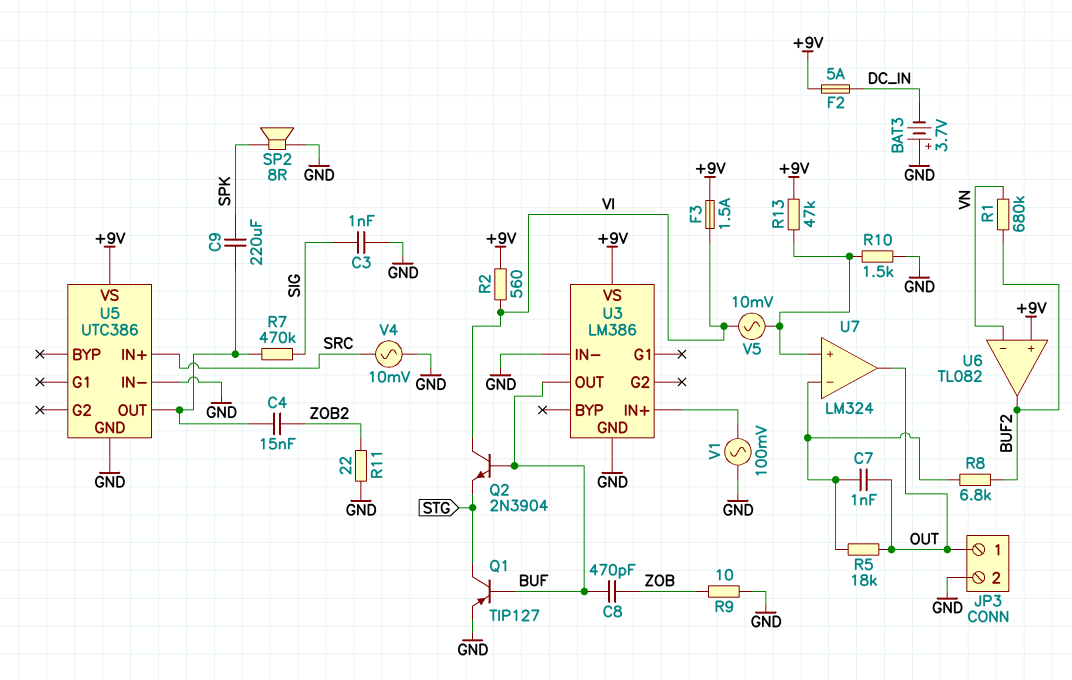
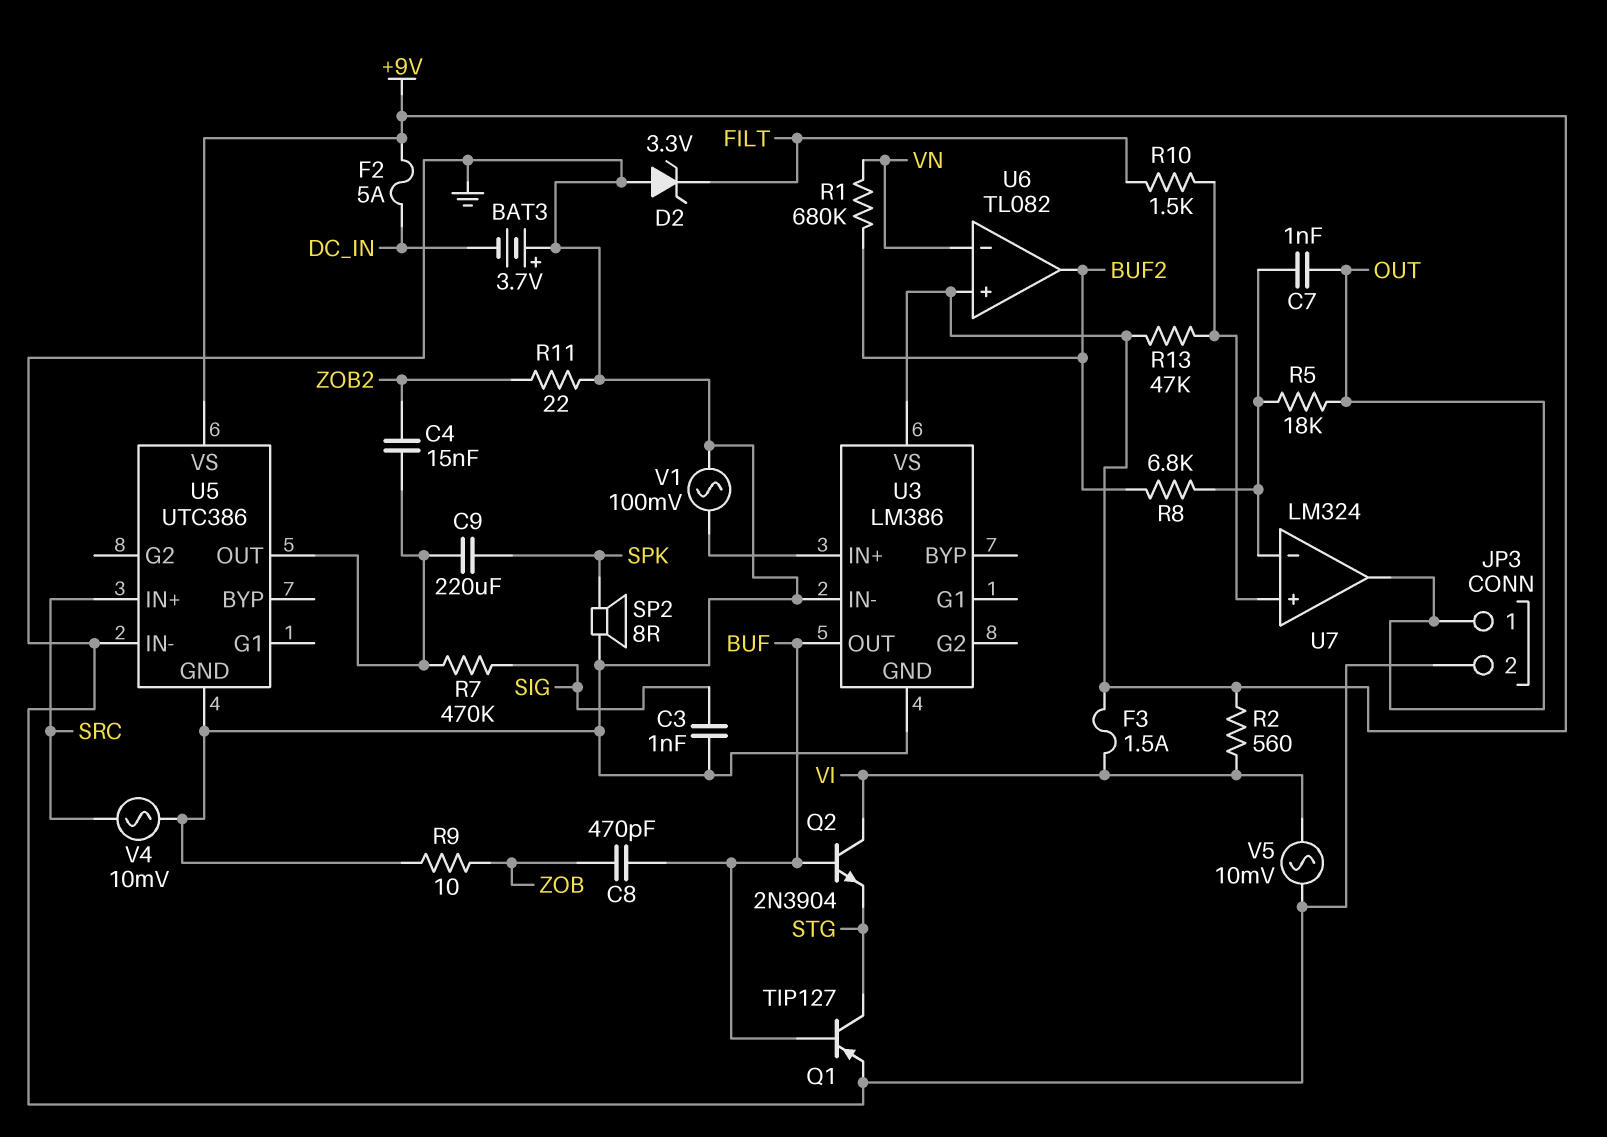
D2: none -> zener 3.3V (A GND, K FILT)
R10: 1.5k (GND, U7/in+) -> 1.5k (FILT, U7/in+)
V5: AC 10mV (U7/in+, VI) -> AC 10mV (GND, VI)

